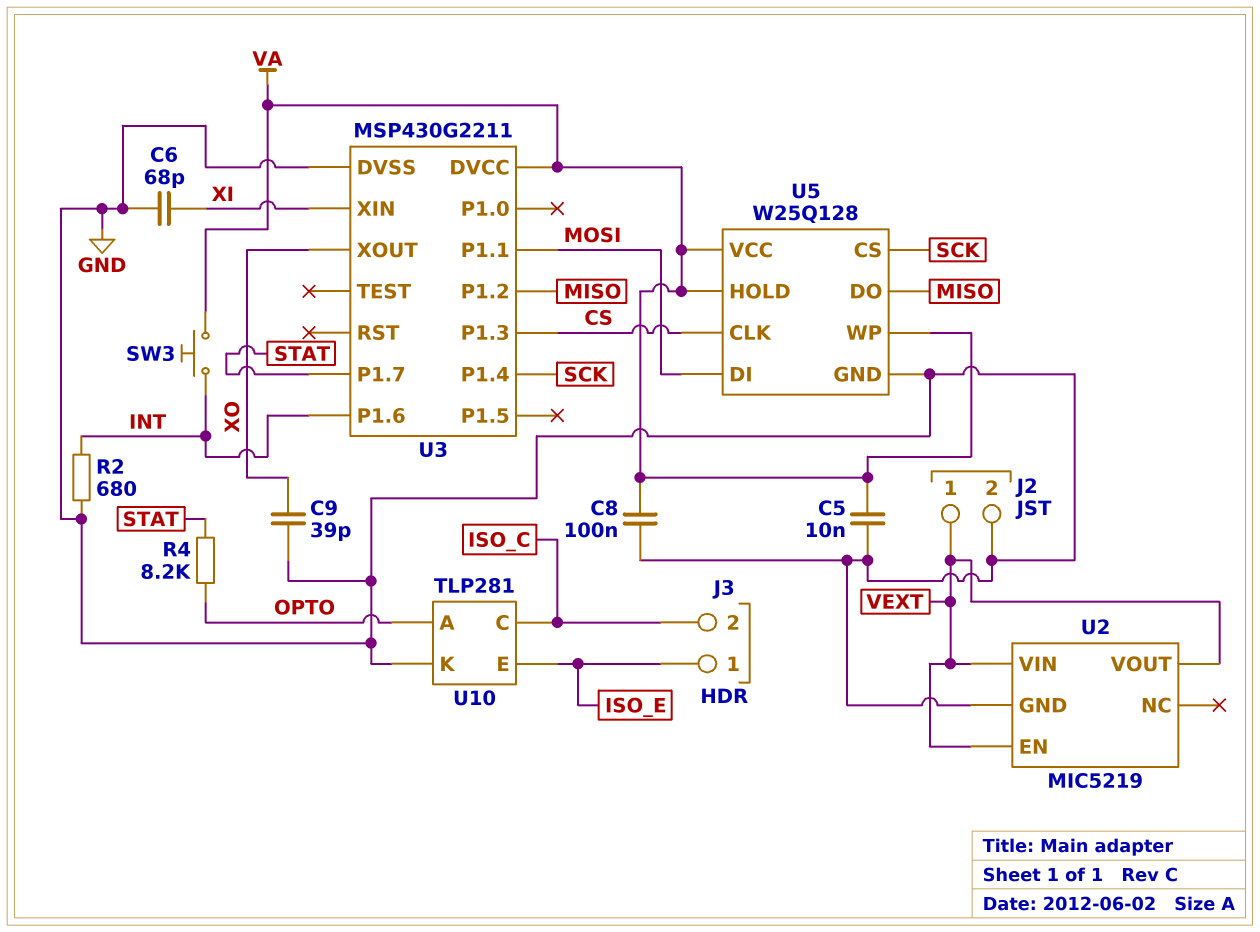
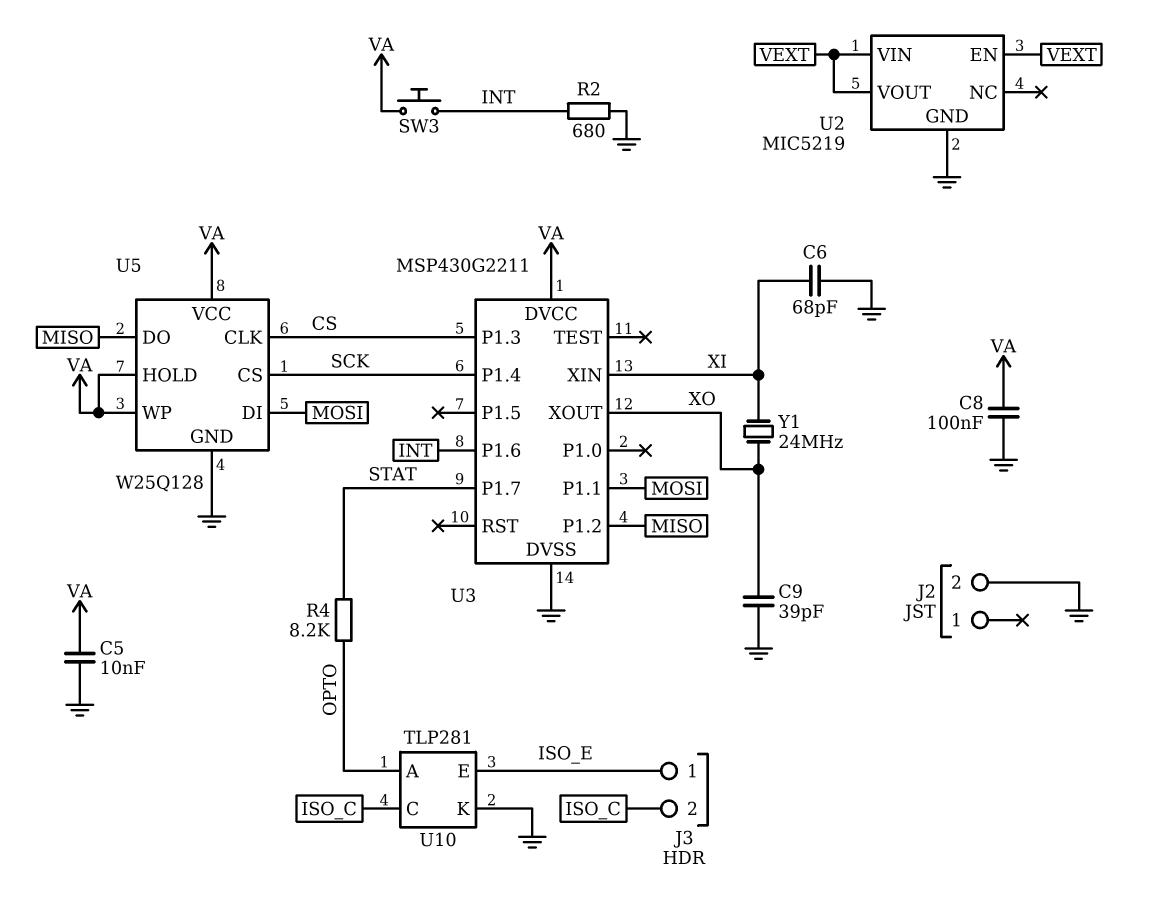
J2 pin 1: VEXT -> none
Y1: none -> 24MHz (XI, XO)

